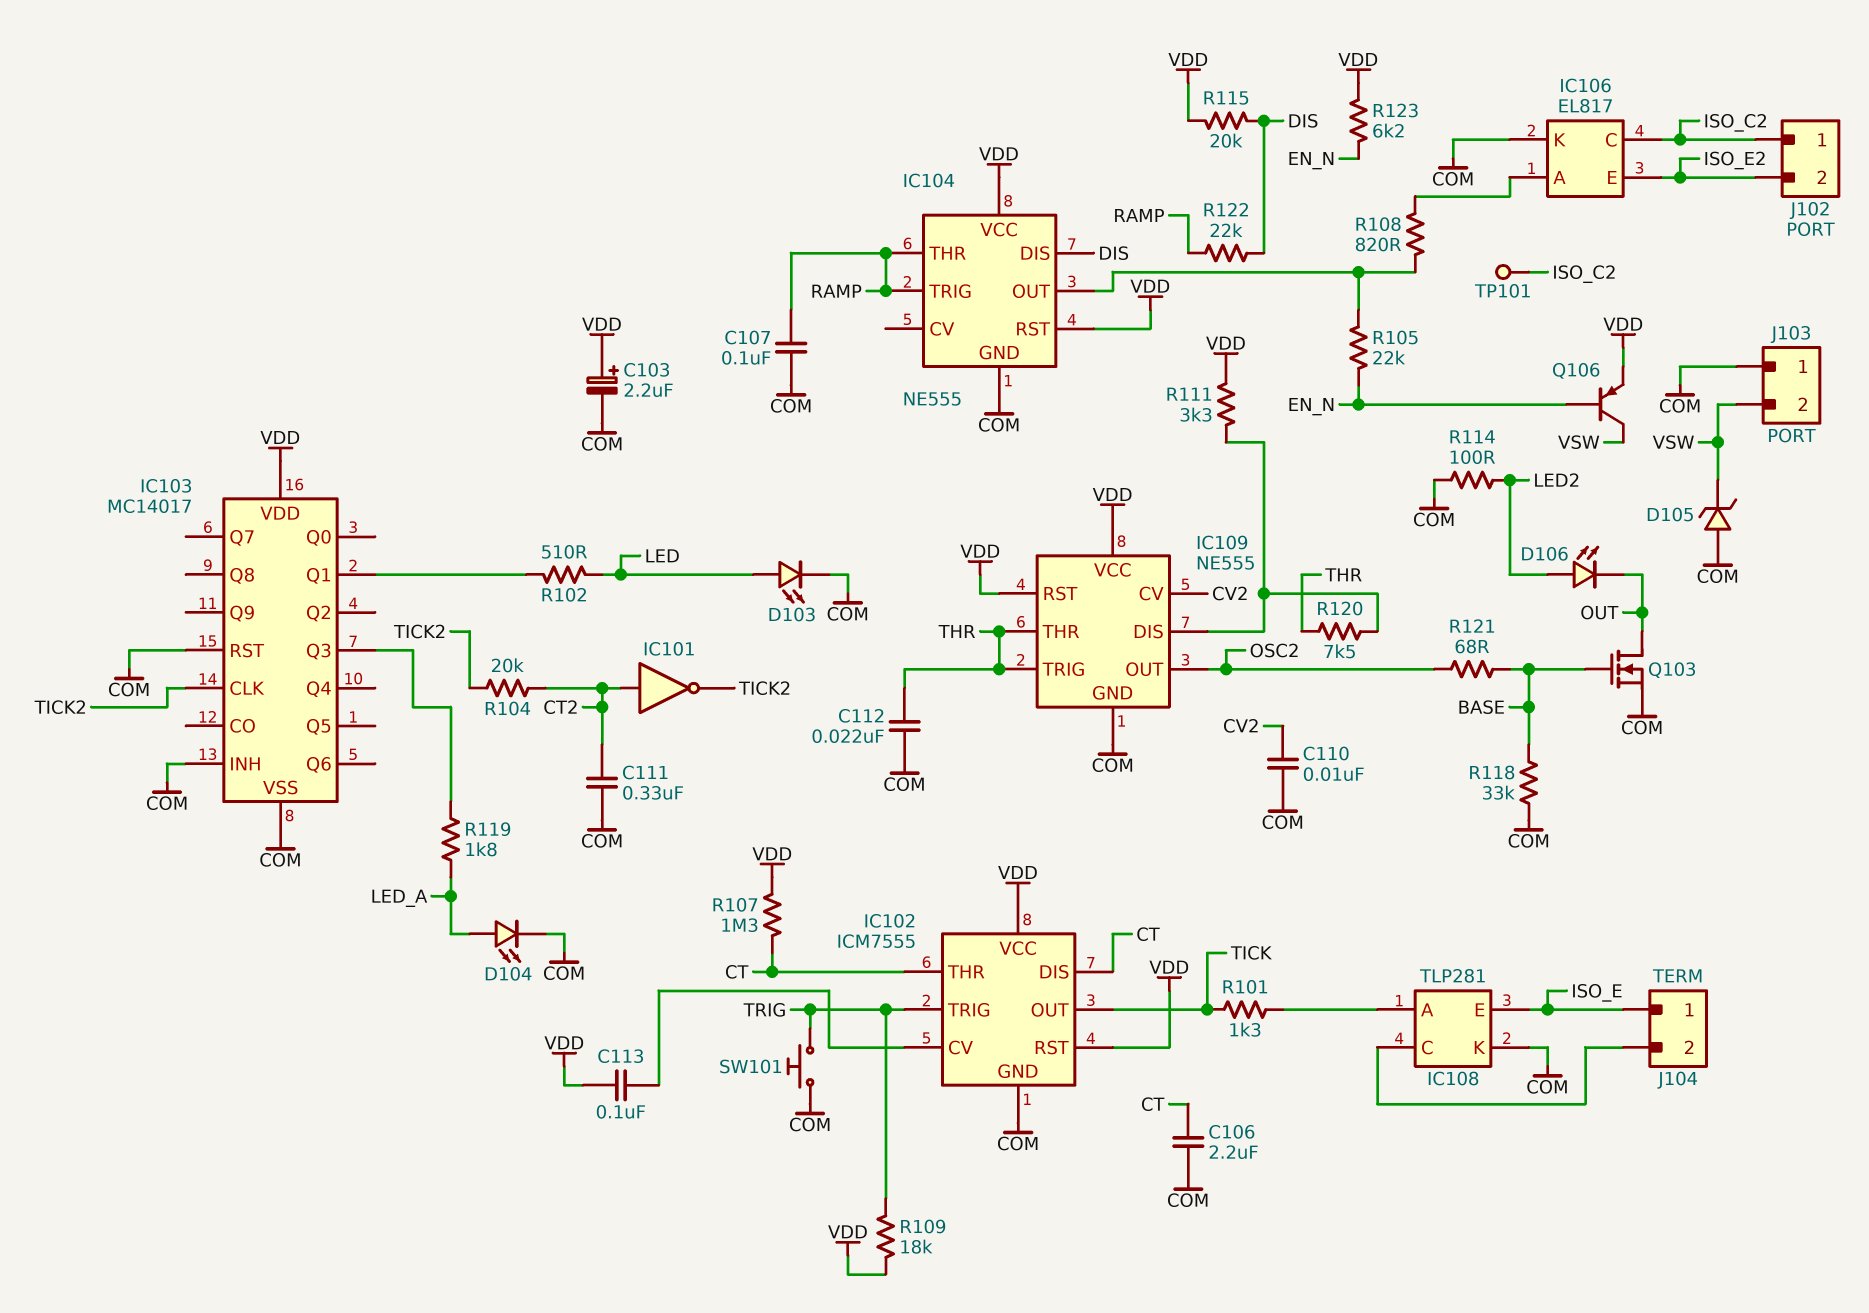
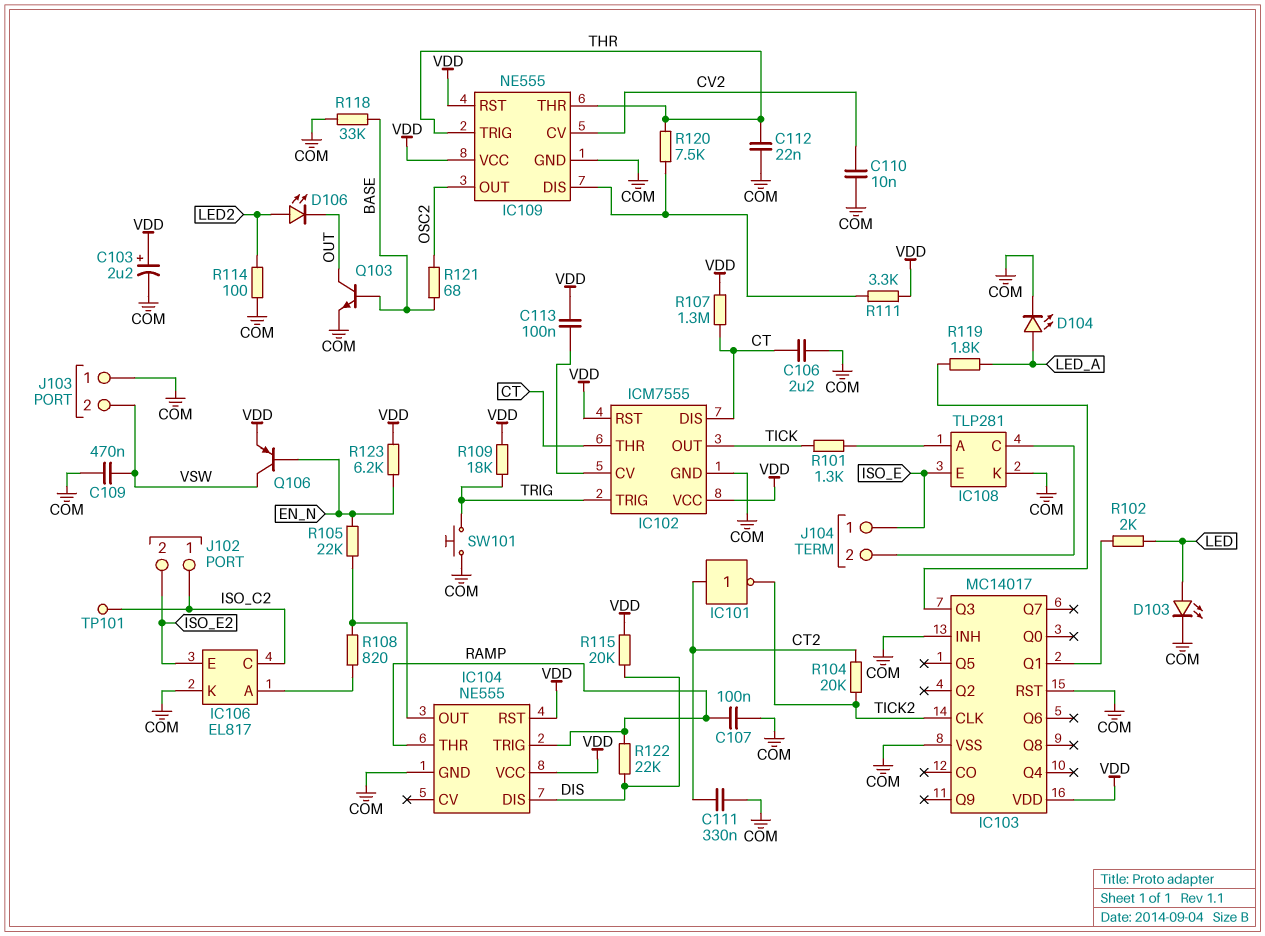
C109: none -> 470nF (COM, VSW)
D105: zener (A COM, K VSW) -> none
Q103: NMOS (G BASE, D OUT, S COM) -> NPN (B BASE, C OUT, E COM)
R102: 510 (IC103/Q1, LED) -> 2k (IC103/Q1, LED)

